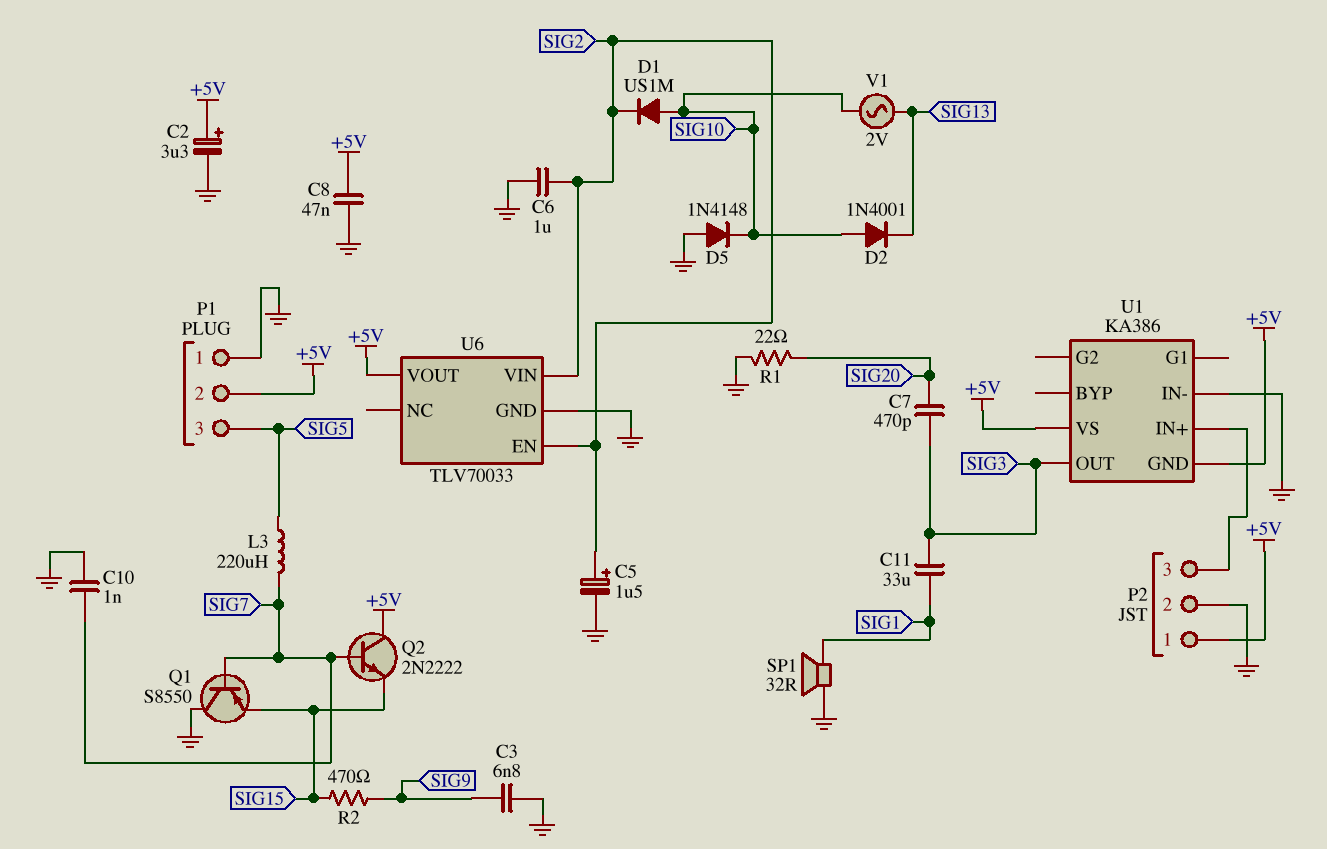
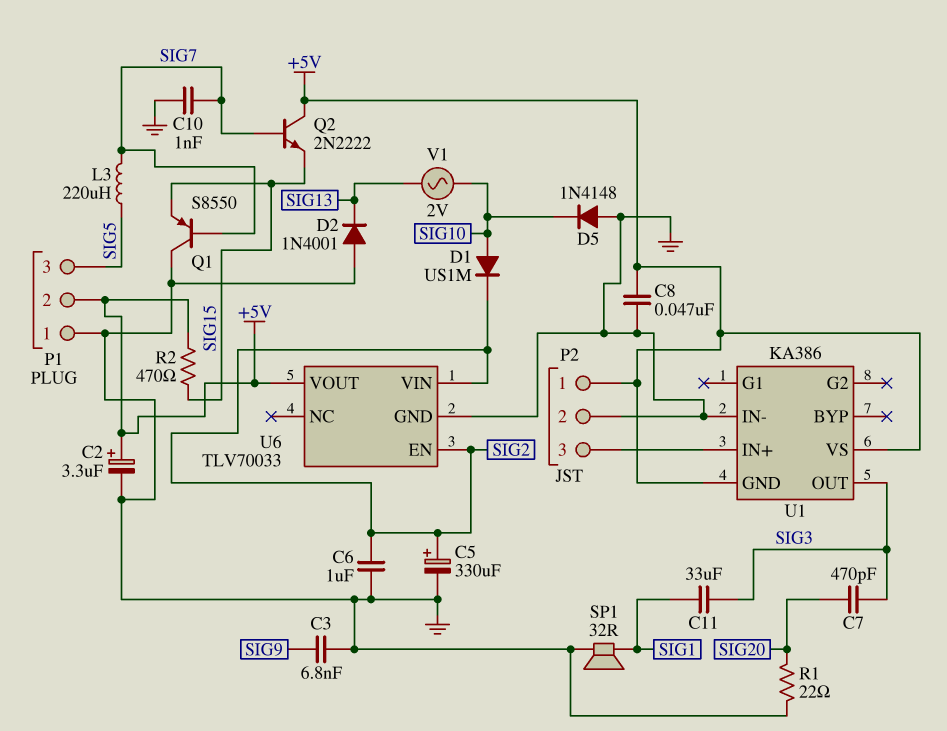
C5: 1.5uF (plus SIG2, minus GND) -> 330uF (plus SIG2, minus GND)
D2: diode 1N4001 (A SIG10, K SIG13) -> diode 1N4001 (A GND, K SIG13)
R2: 470 (SIG9, SIG15) -> 470 (+5V, SIG15)

